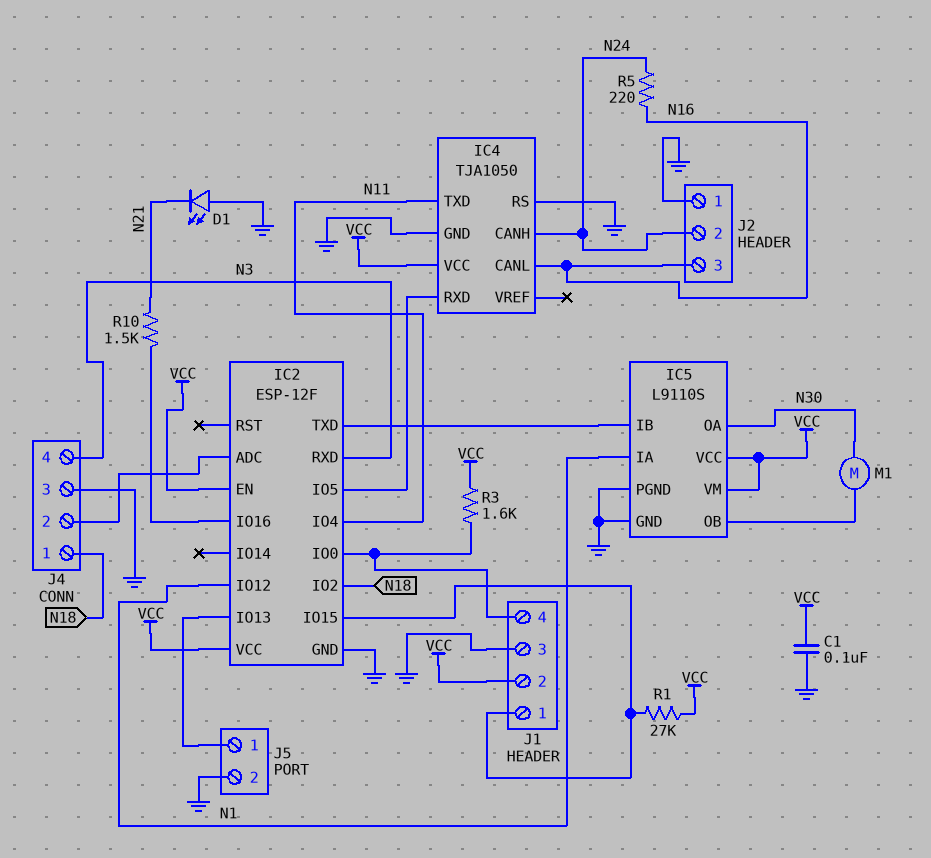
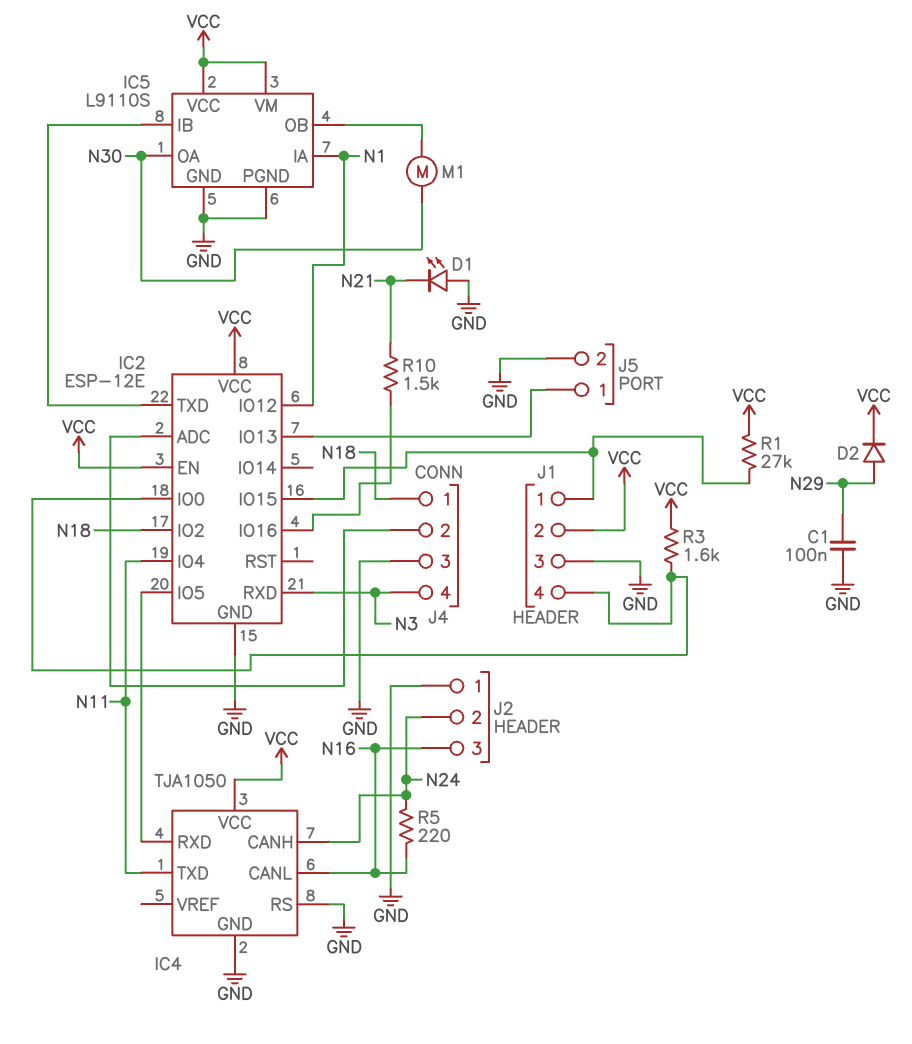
C1: 100nF (GND, VCC) -> 100nF (GND, N29)
D2: none -> diode (A N29, K VCC)
IC2: ESP-12F -> ESP-12E

